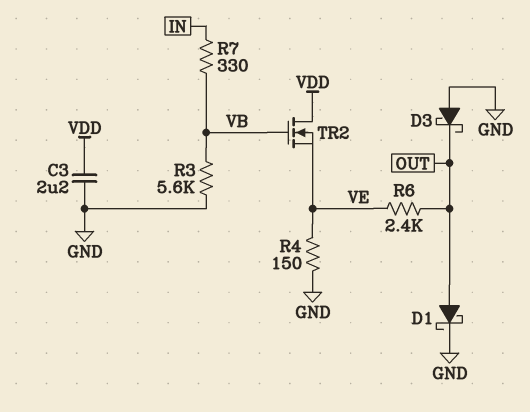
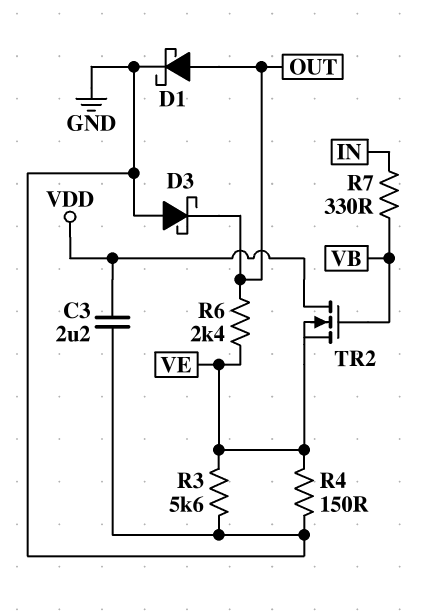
R3: 5.6k (GND, VB) -> 5.6k (GND, VE)

